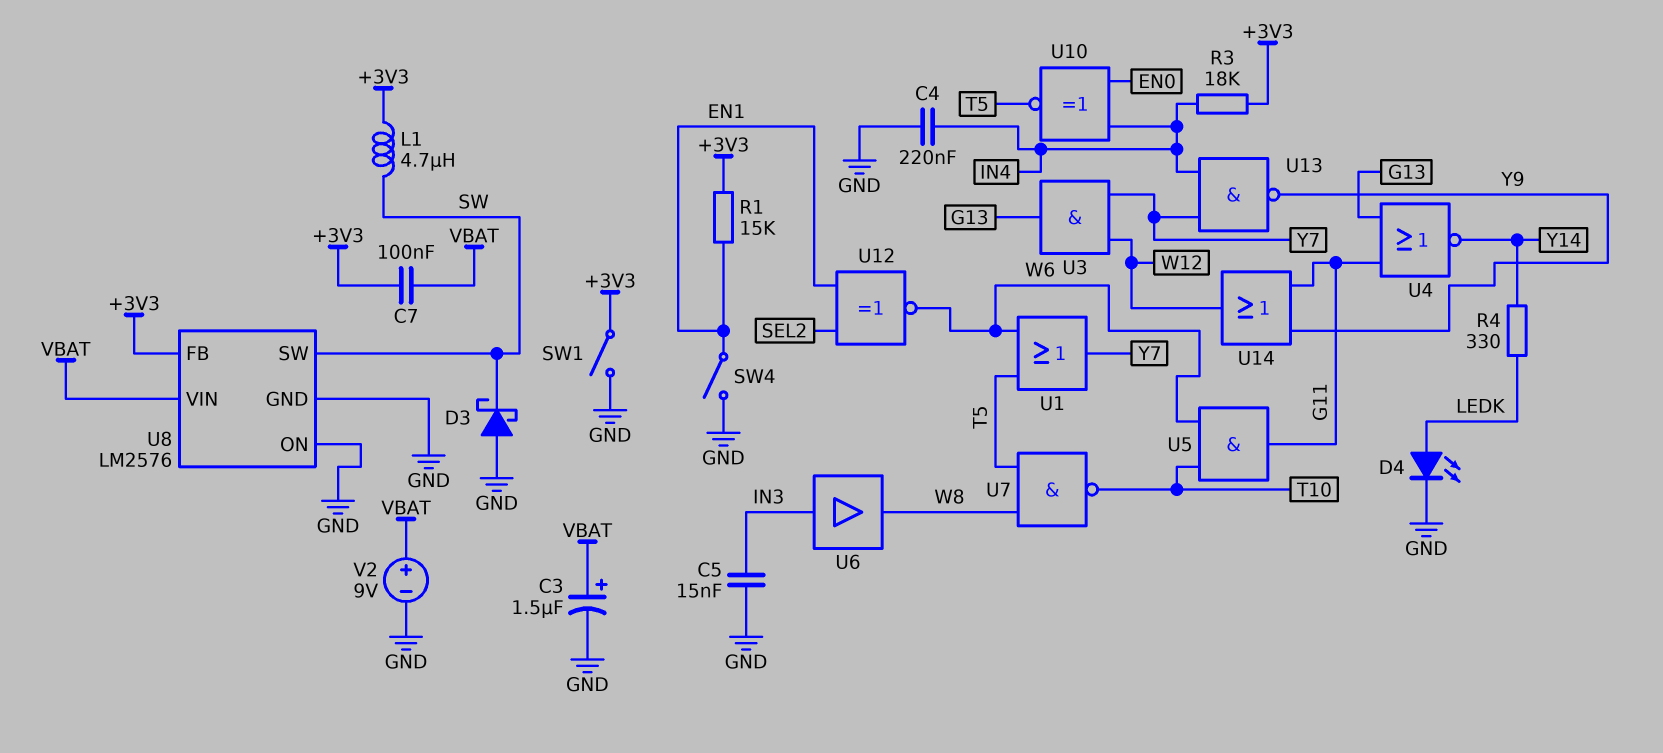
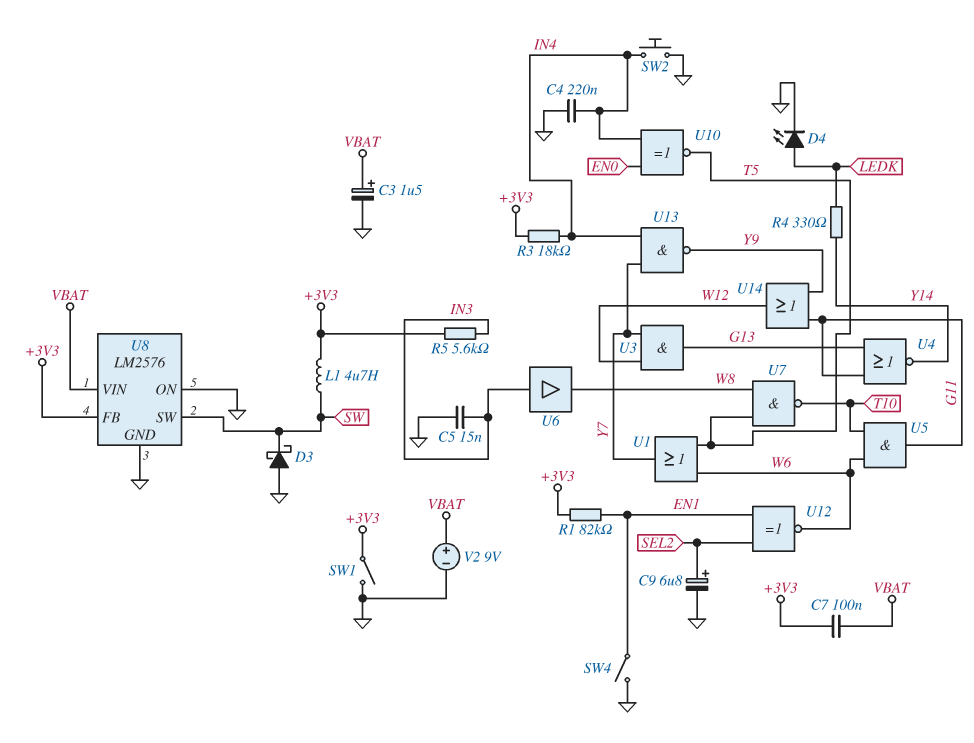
C9: none -> 6.8uF (plus SEL2, minus GND)
R1: 15k (+3V3, EN1) -> 82k (+3V3, EN1)
R5: none -> 5.6k (+3V3, IN3)
SW2: none -> button (GND, IN4)

